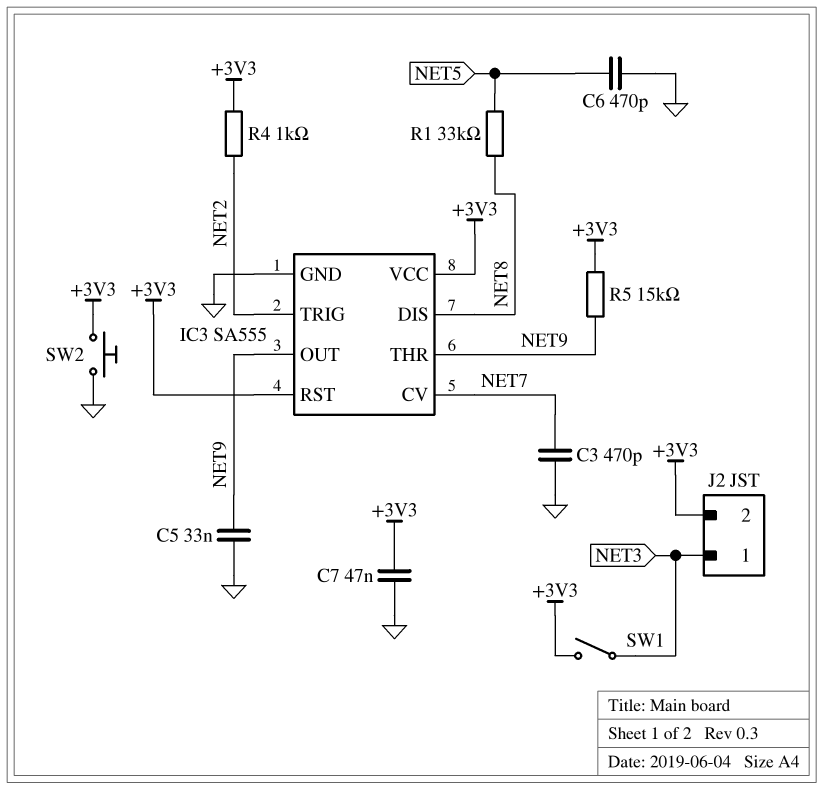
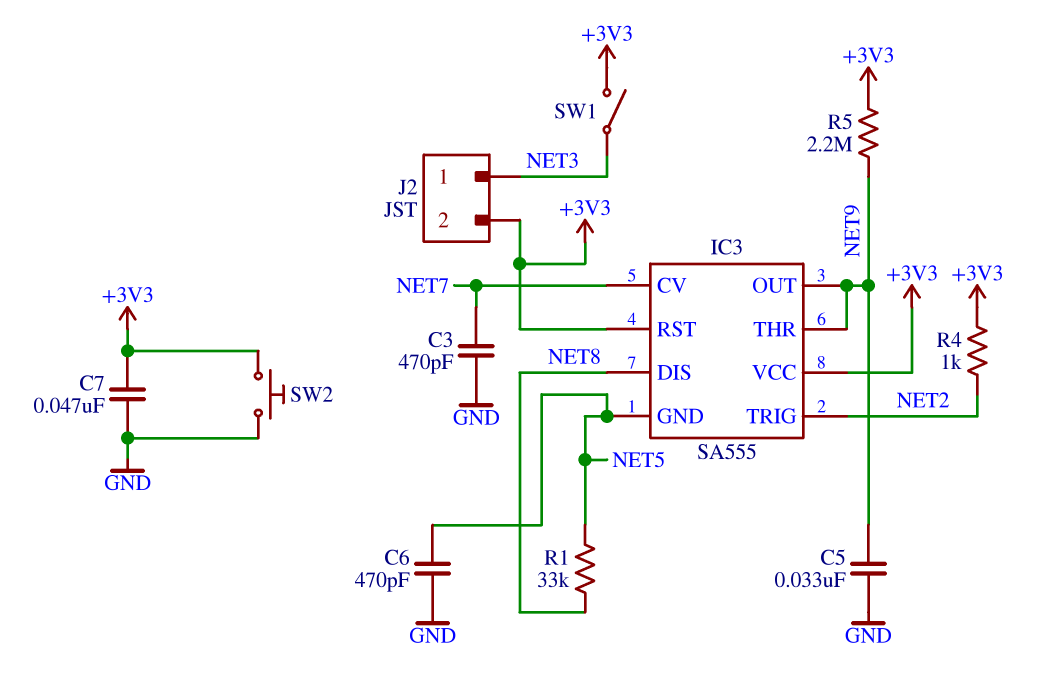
IC3 pin GND: GND -> NET5
R5: 15k (+3V3, NET9) -> 2.2M (+3V3, NET9)

